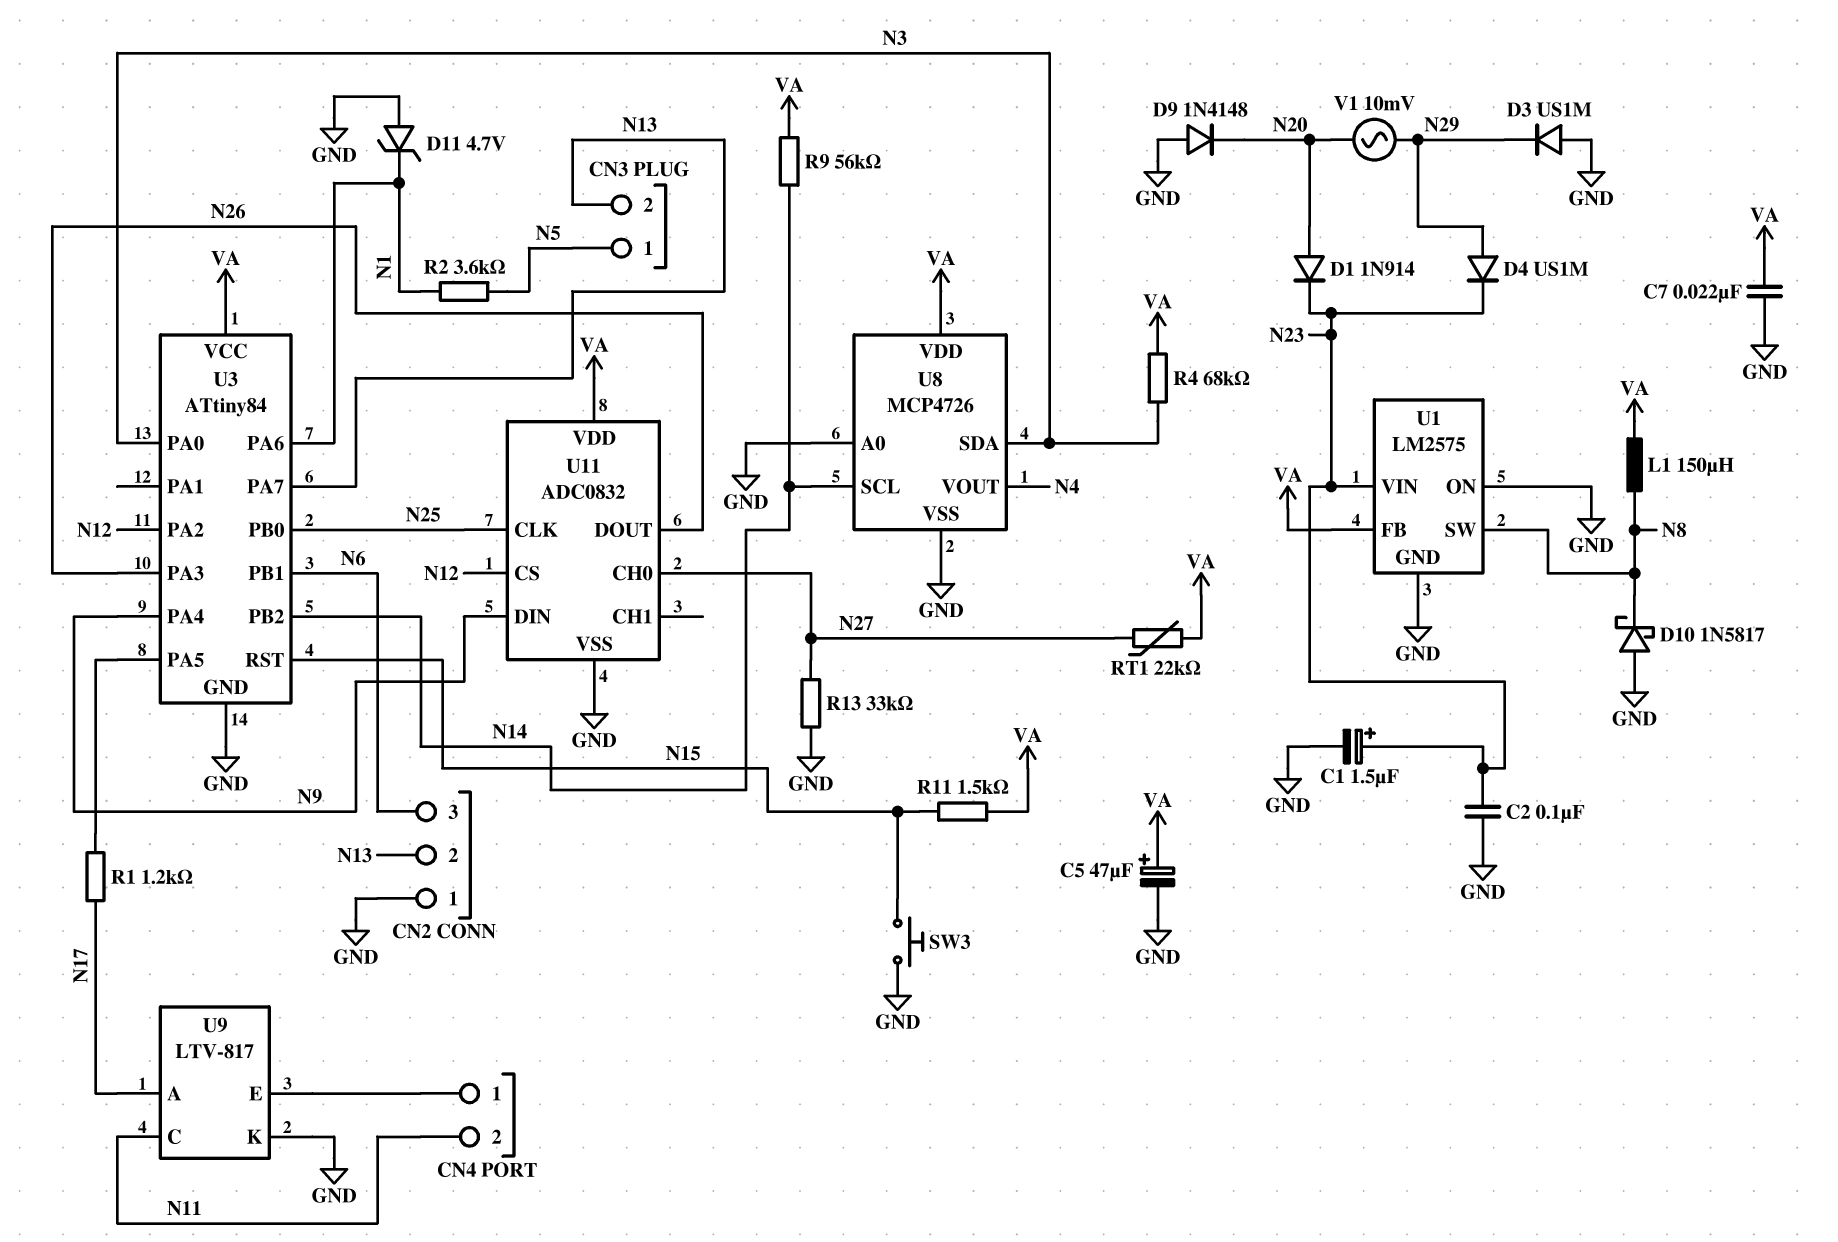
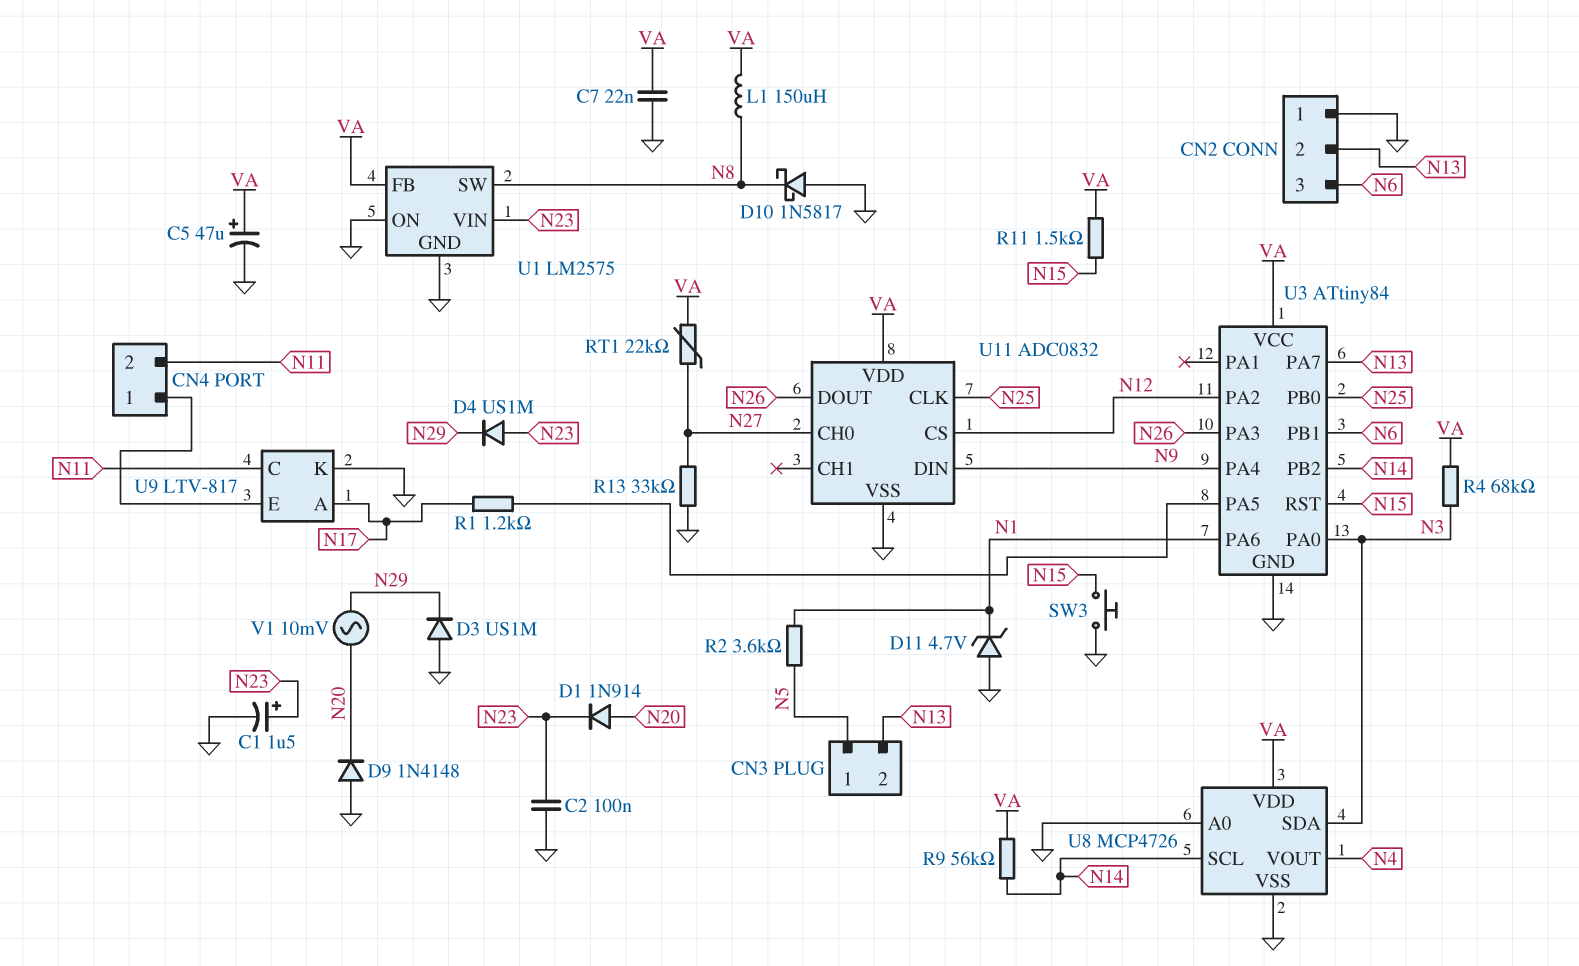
D4: diode US1M (A N29, K N23) -> diode US1M (A N23, K N29)

